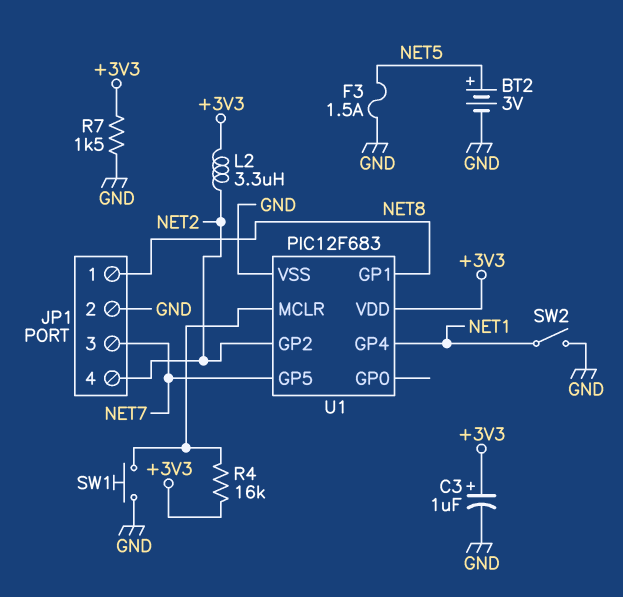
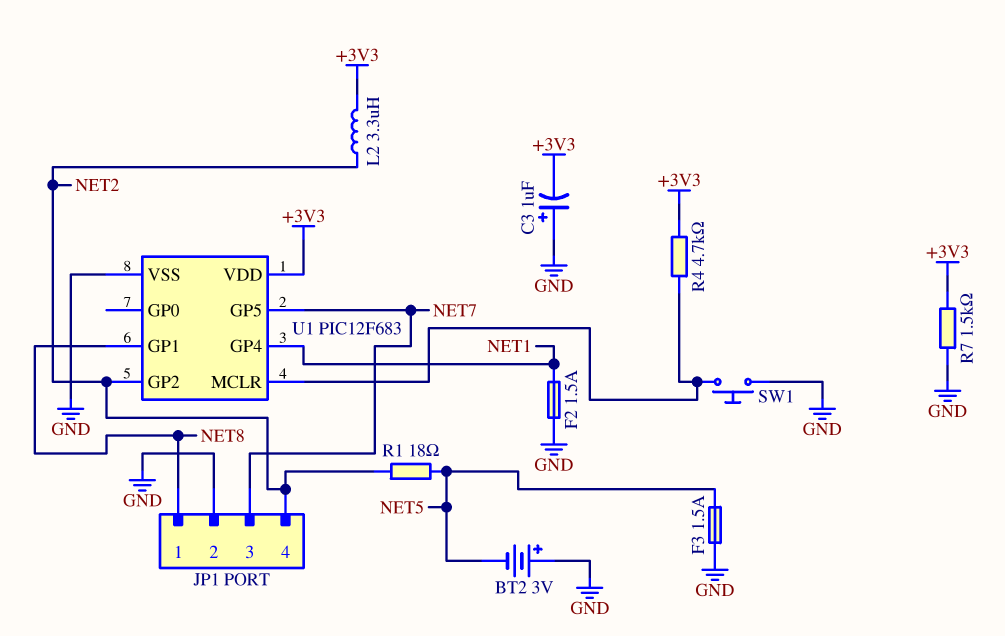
BT2: 3V (plus NET5, minus GND) -> 3V (plus GND, minus NET5)
C3: 1uF (plus +3V3, minus GND) -> 1uF (plus GND, minus +3V3)
F2: none -> 1.5A (GND, NET1)
R1: none -> 18 (NET2, NET5)
R4: 16k (+3V3, U1/MCLR) -> 4.7k (+3V3, U1/MCLR)
SW2: switch (GND, NET1) -> none

